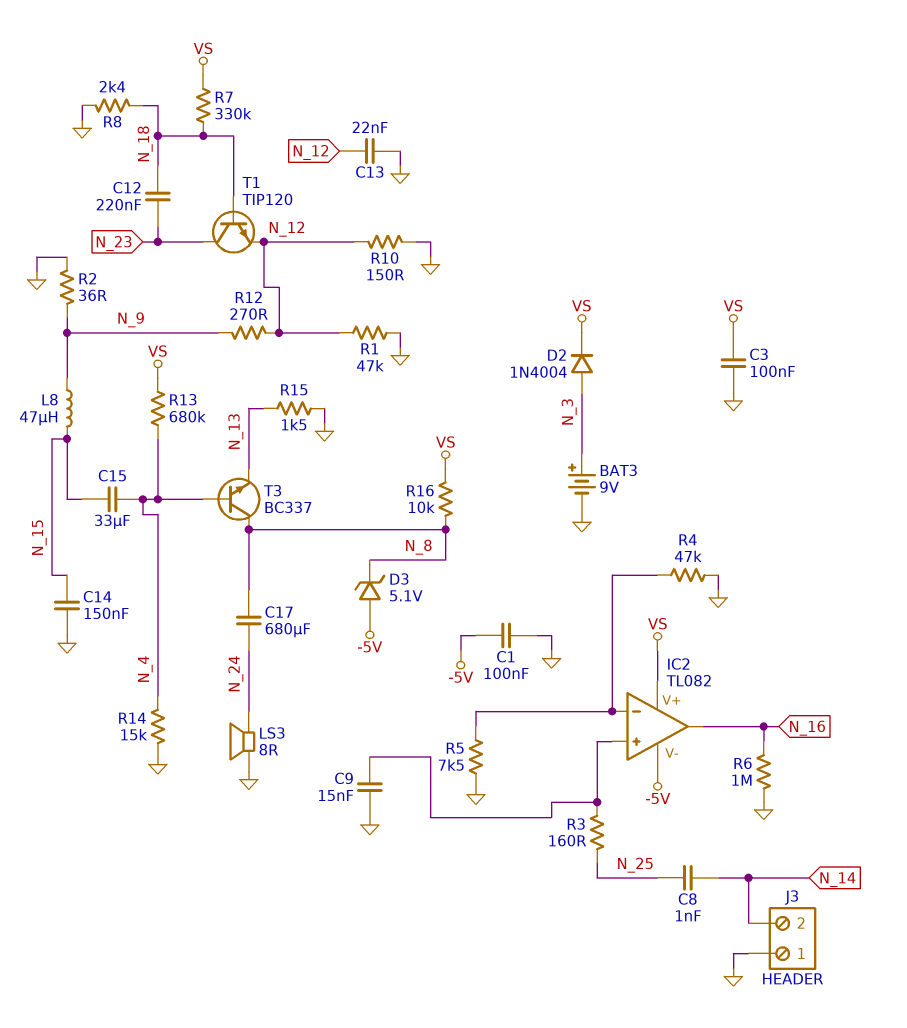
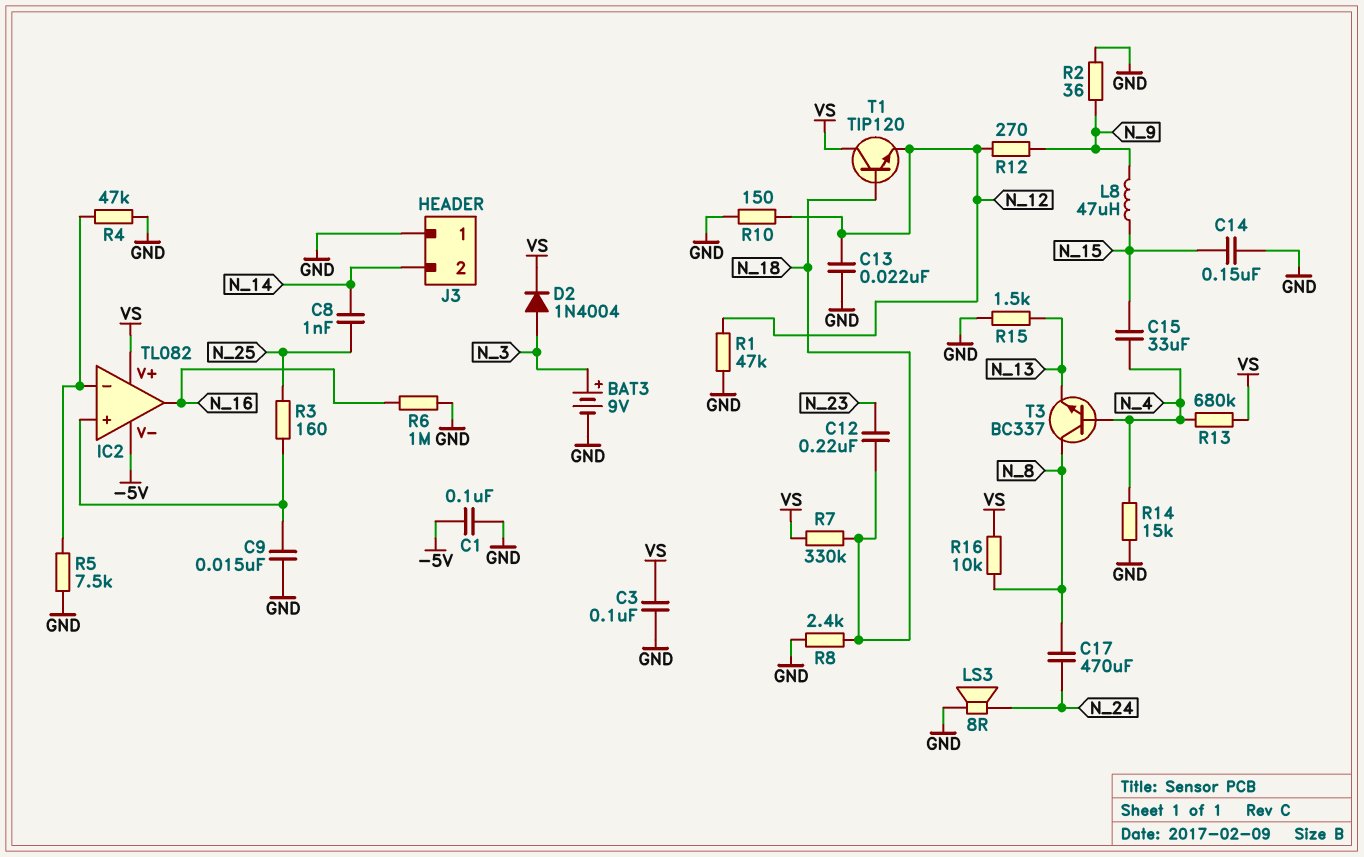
C17: 680uF (N_8, N_24) -> 470uF (N_8, N_24)
D3: zener 5.1V (A -5V, K N_8) -> none
T1: NPN TIP120 (B N_18, C N_23, E N_12) -> NPN TIP120 (B N_18, C VS, E N_12)

